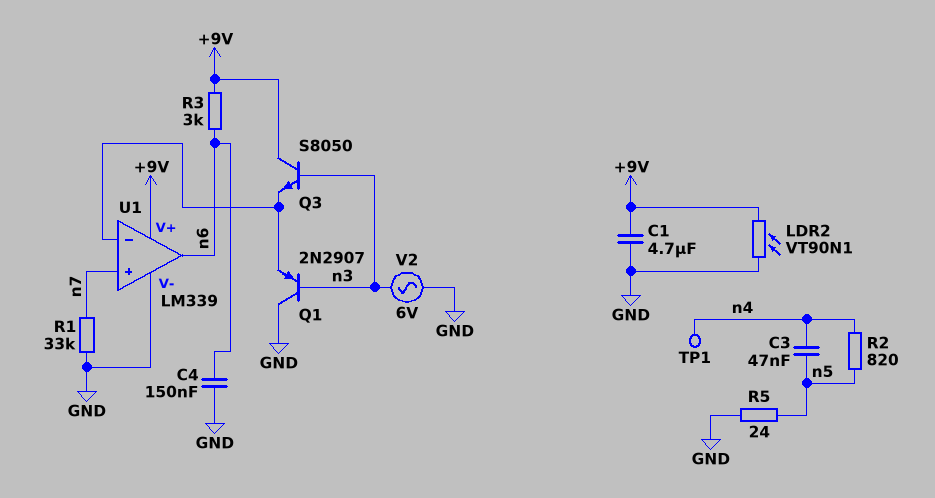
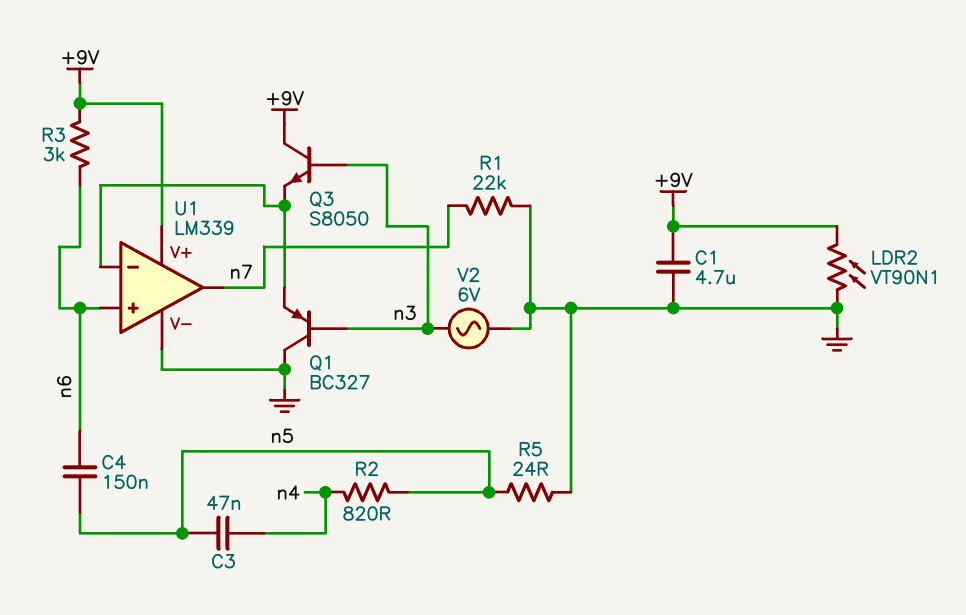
C4: 150nF (GND, n6) -> 150nF (n5, n6)
Q1: PNP 2N2907 (B n3, C GND, E U1/in-) -> PNP BC327 (B n3, C GND, E U1/in-)
R1: 33k (GND, n7) -> 22k (GND, n7)
TP1: test point (n4) -> none
U1 pin in+: n7 -> n6
U1 pin out: n6 -> n7

